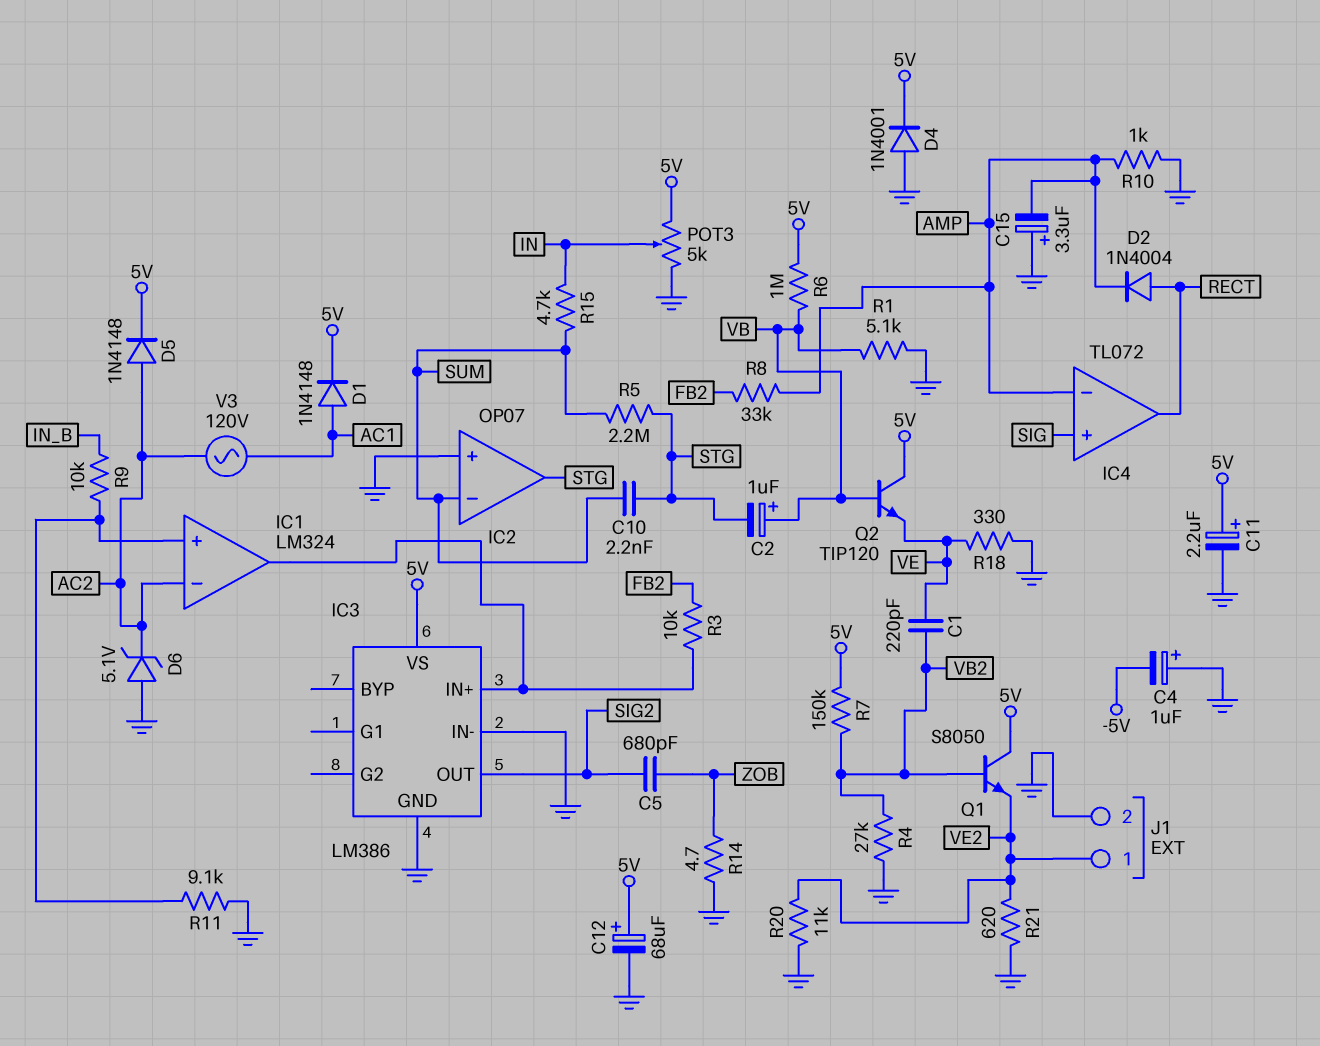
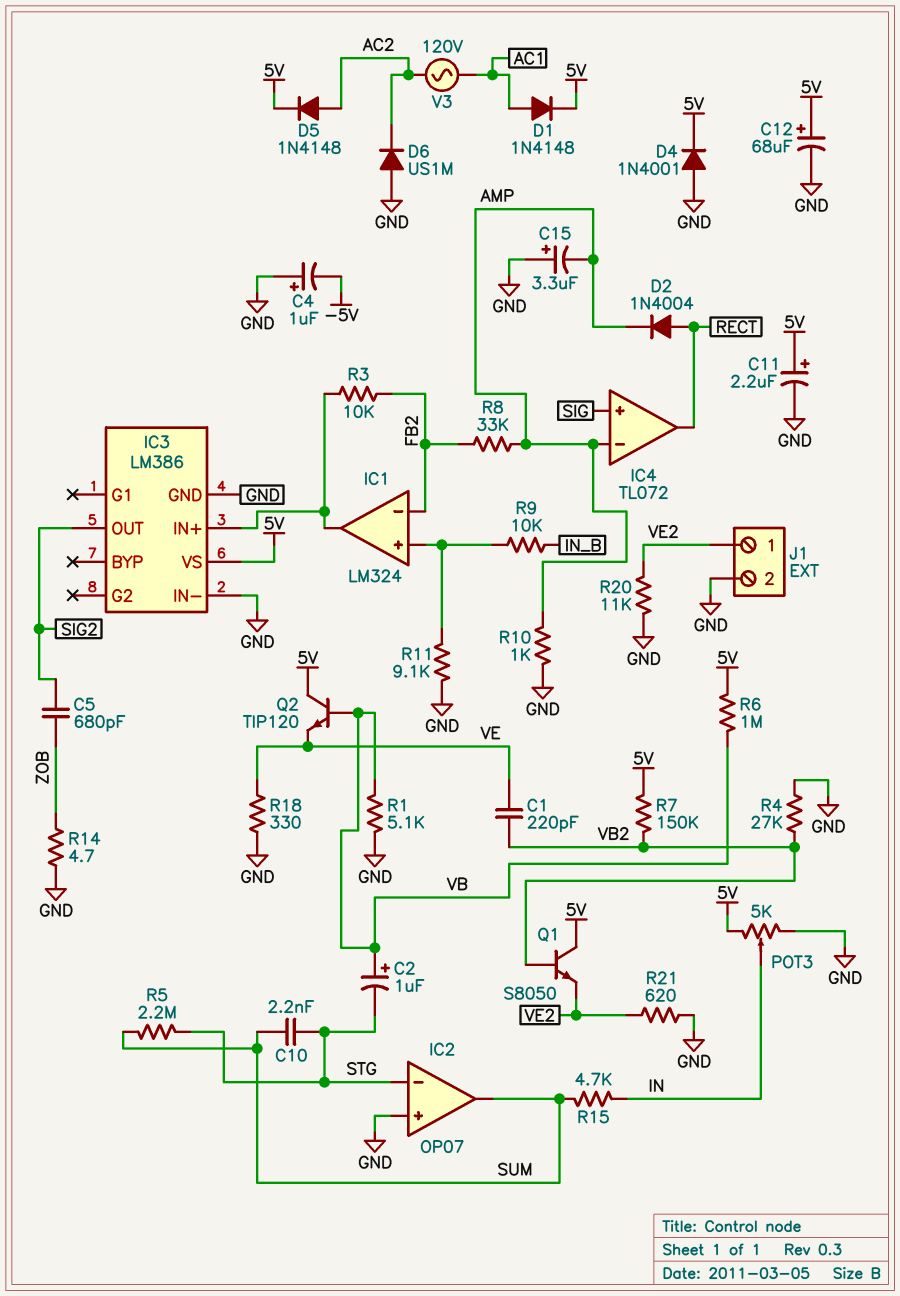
D6: zener 5.1V (A GND, K AC2) -> diode US1M (A GND, K AC2)
IC1 pin in-: AC2 -> FB2
IC2 pin in-: SUM -> STG
IC2 pin out: STG -> SUM

